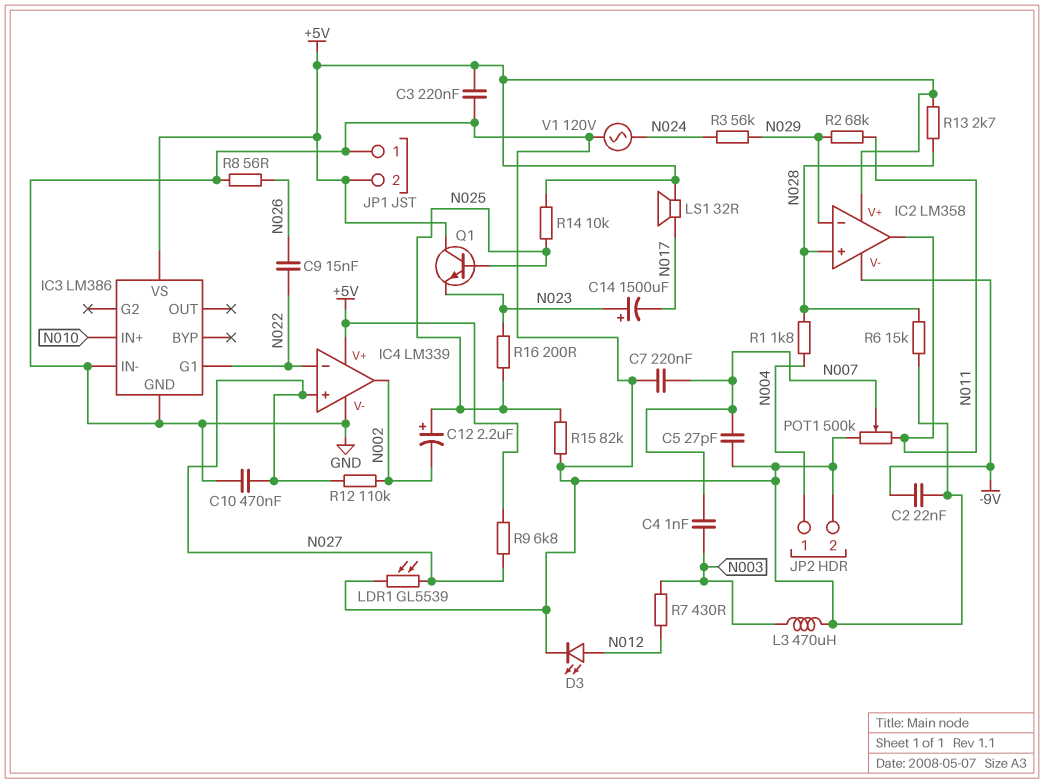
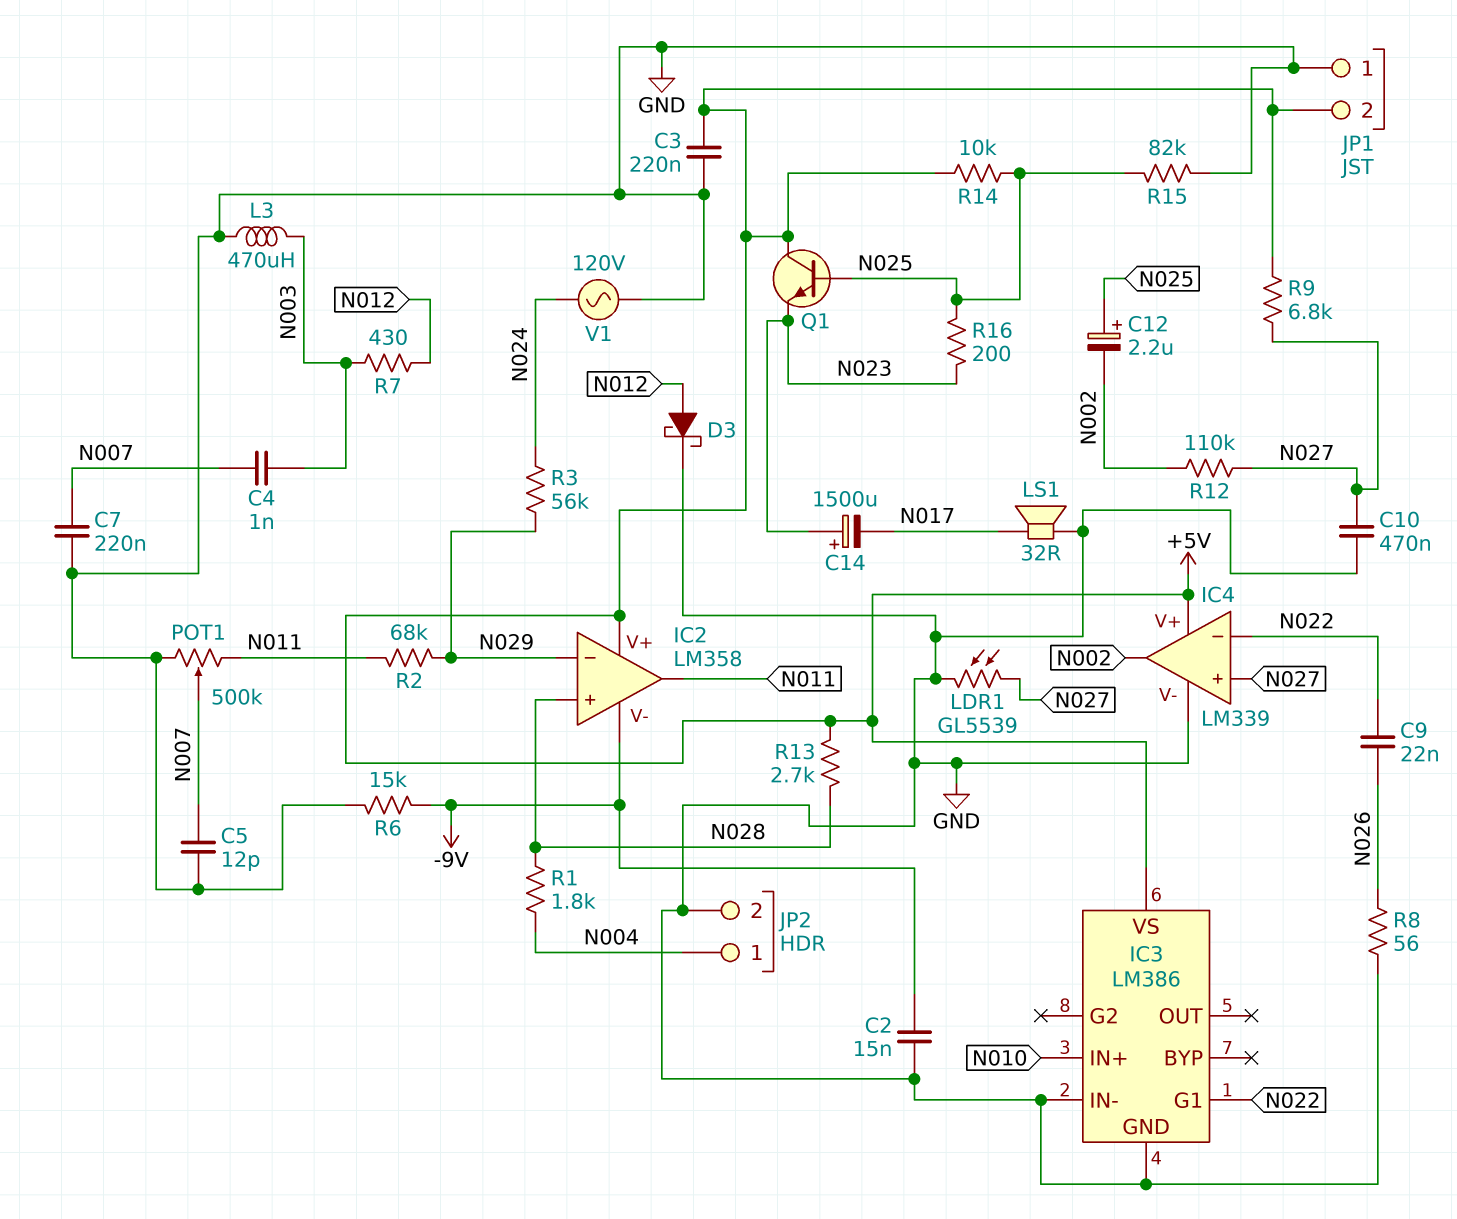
C2: 22nF (-9V, GND) -> 15nF (-9V, GND)
C5: 27pF (GND, N007) -> 12pF (GND, N007)
C9: 15nF (N022, N026) -> 22nF (N022, N026)
D3: LED (A N012, K GND) -> schottky (A N012, K GND)
LS1: speaker 32R (+5V, N017) -> speaker 32R (GND, N017)
R6: 15k (GND, N028) -> 15k (-9V, GND)

